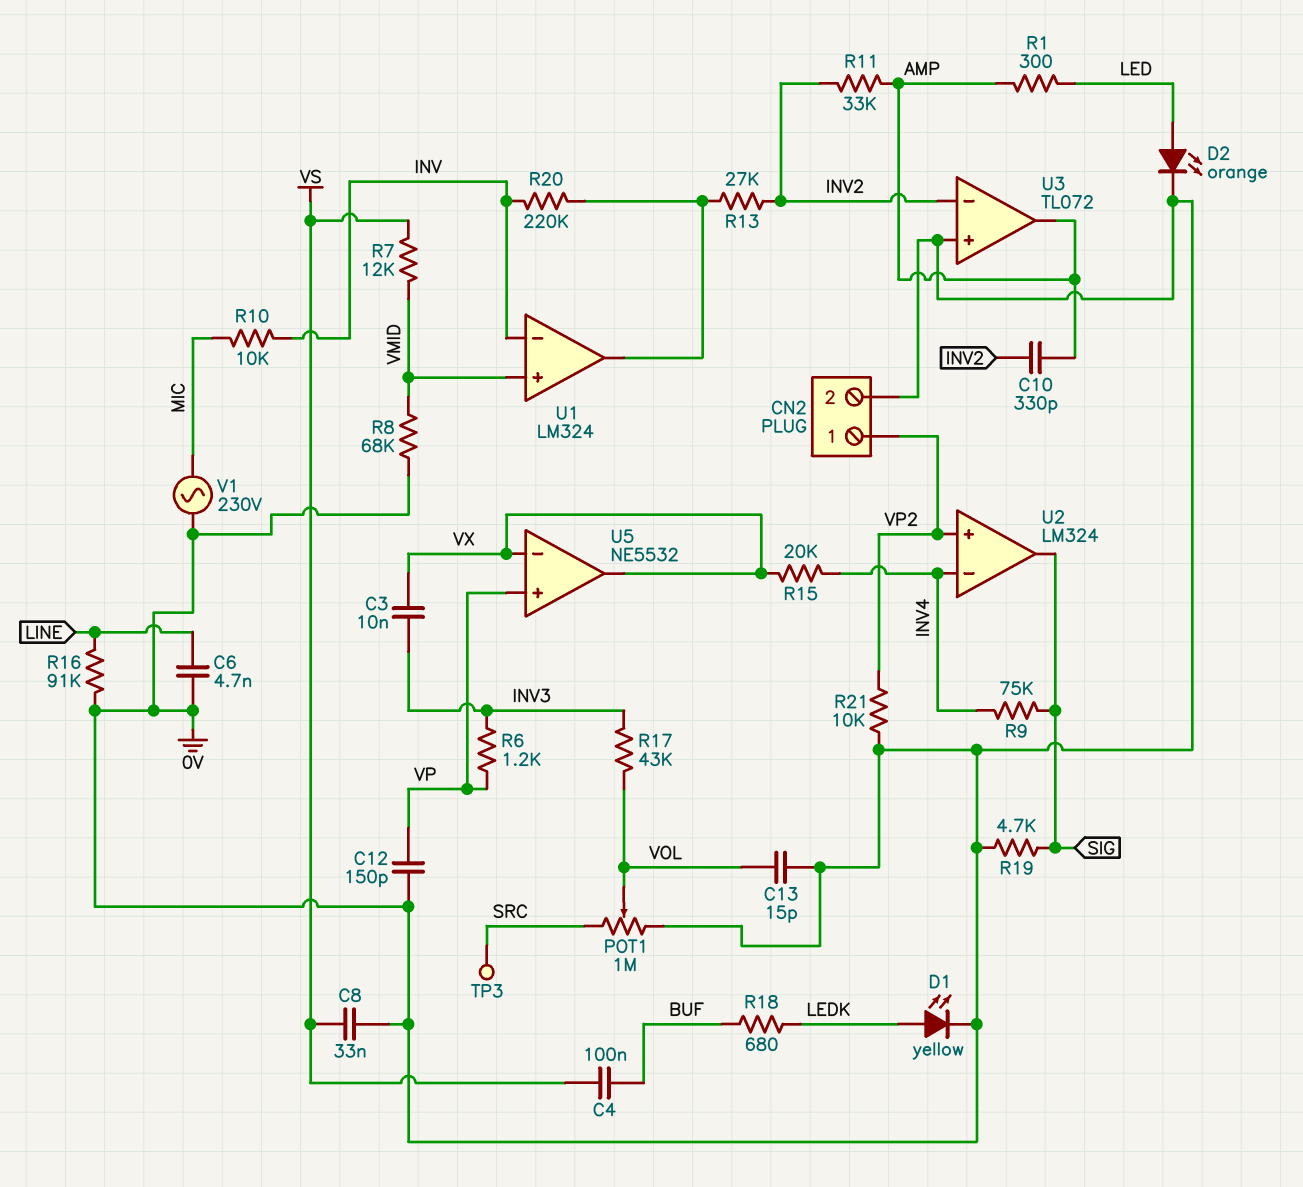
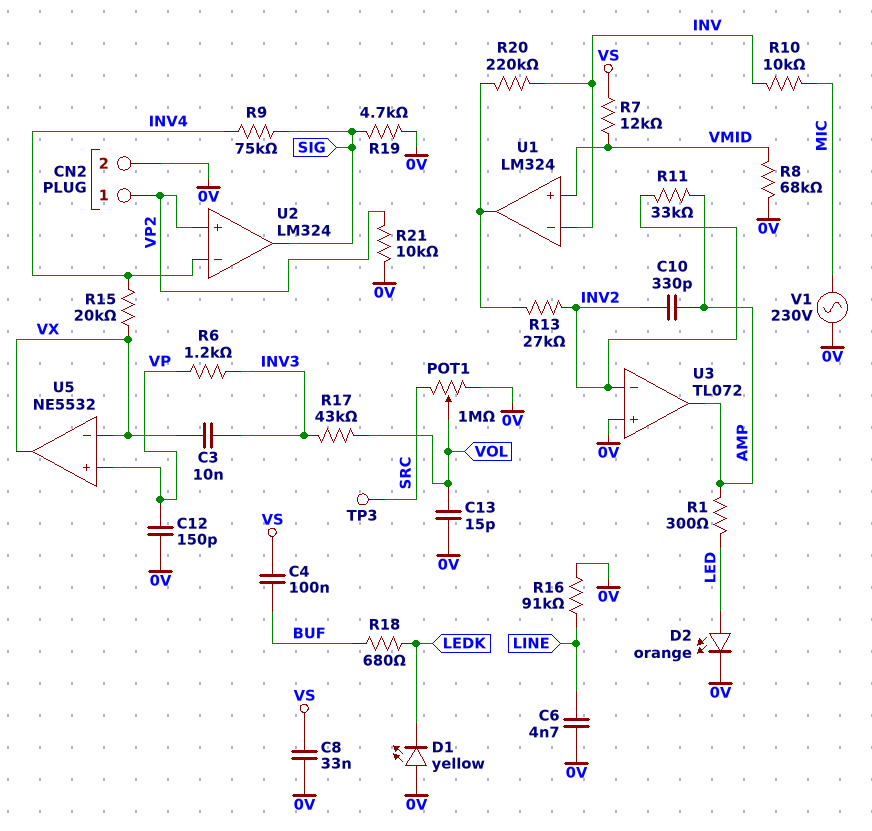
D1: LED yellow (A LEDK, K 0V) -> LED yellow (A 0V, K LEDK)

